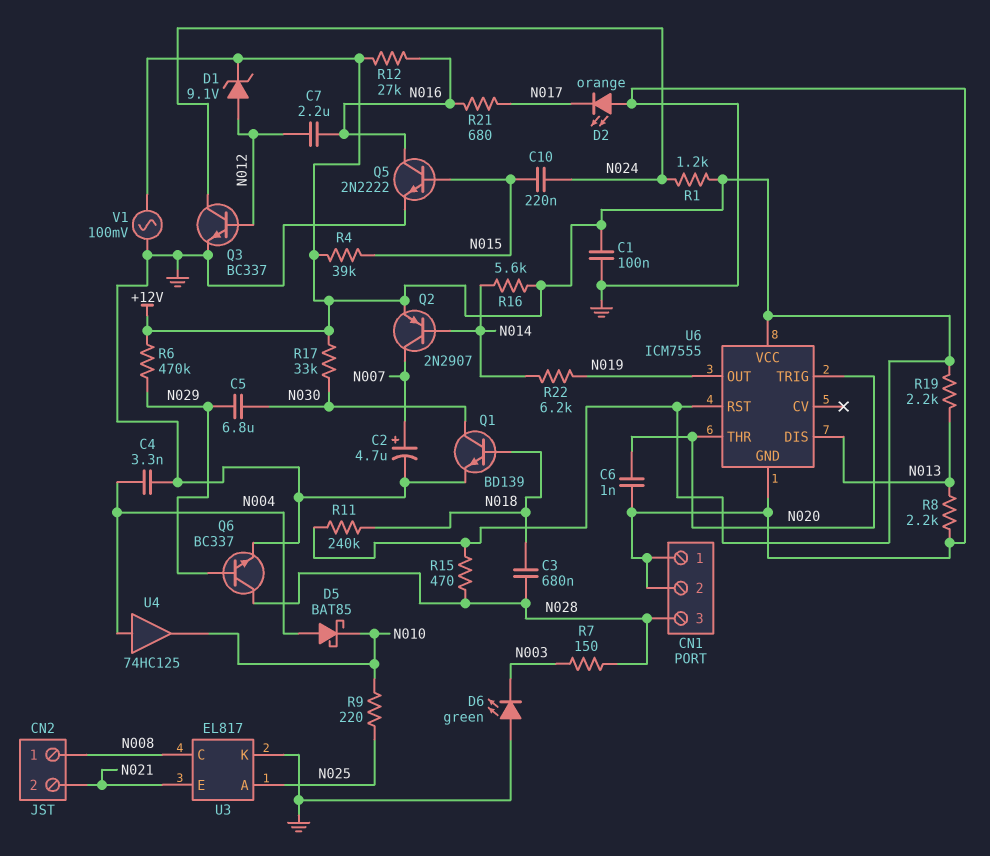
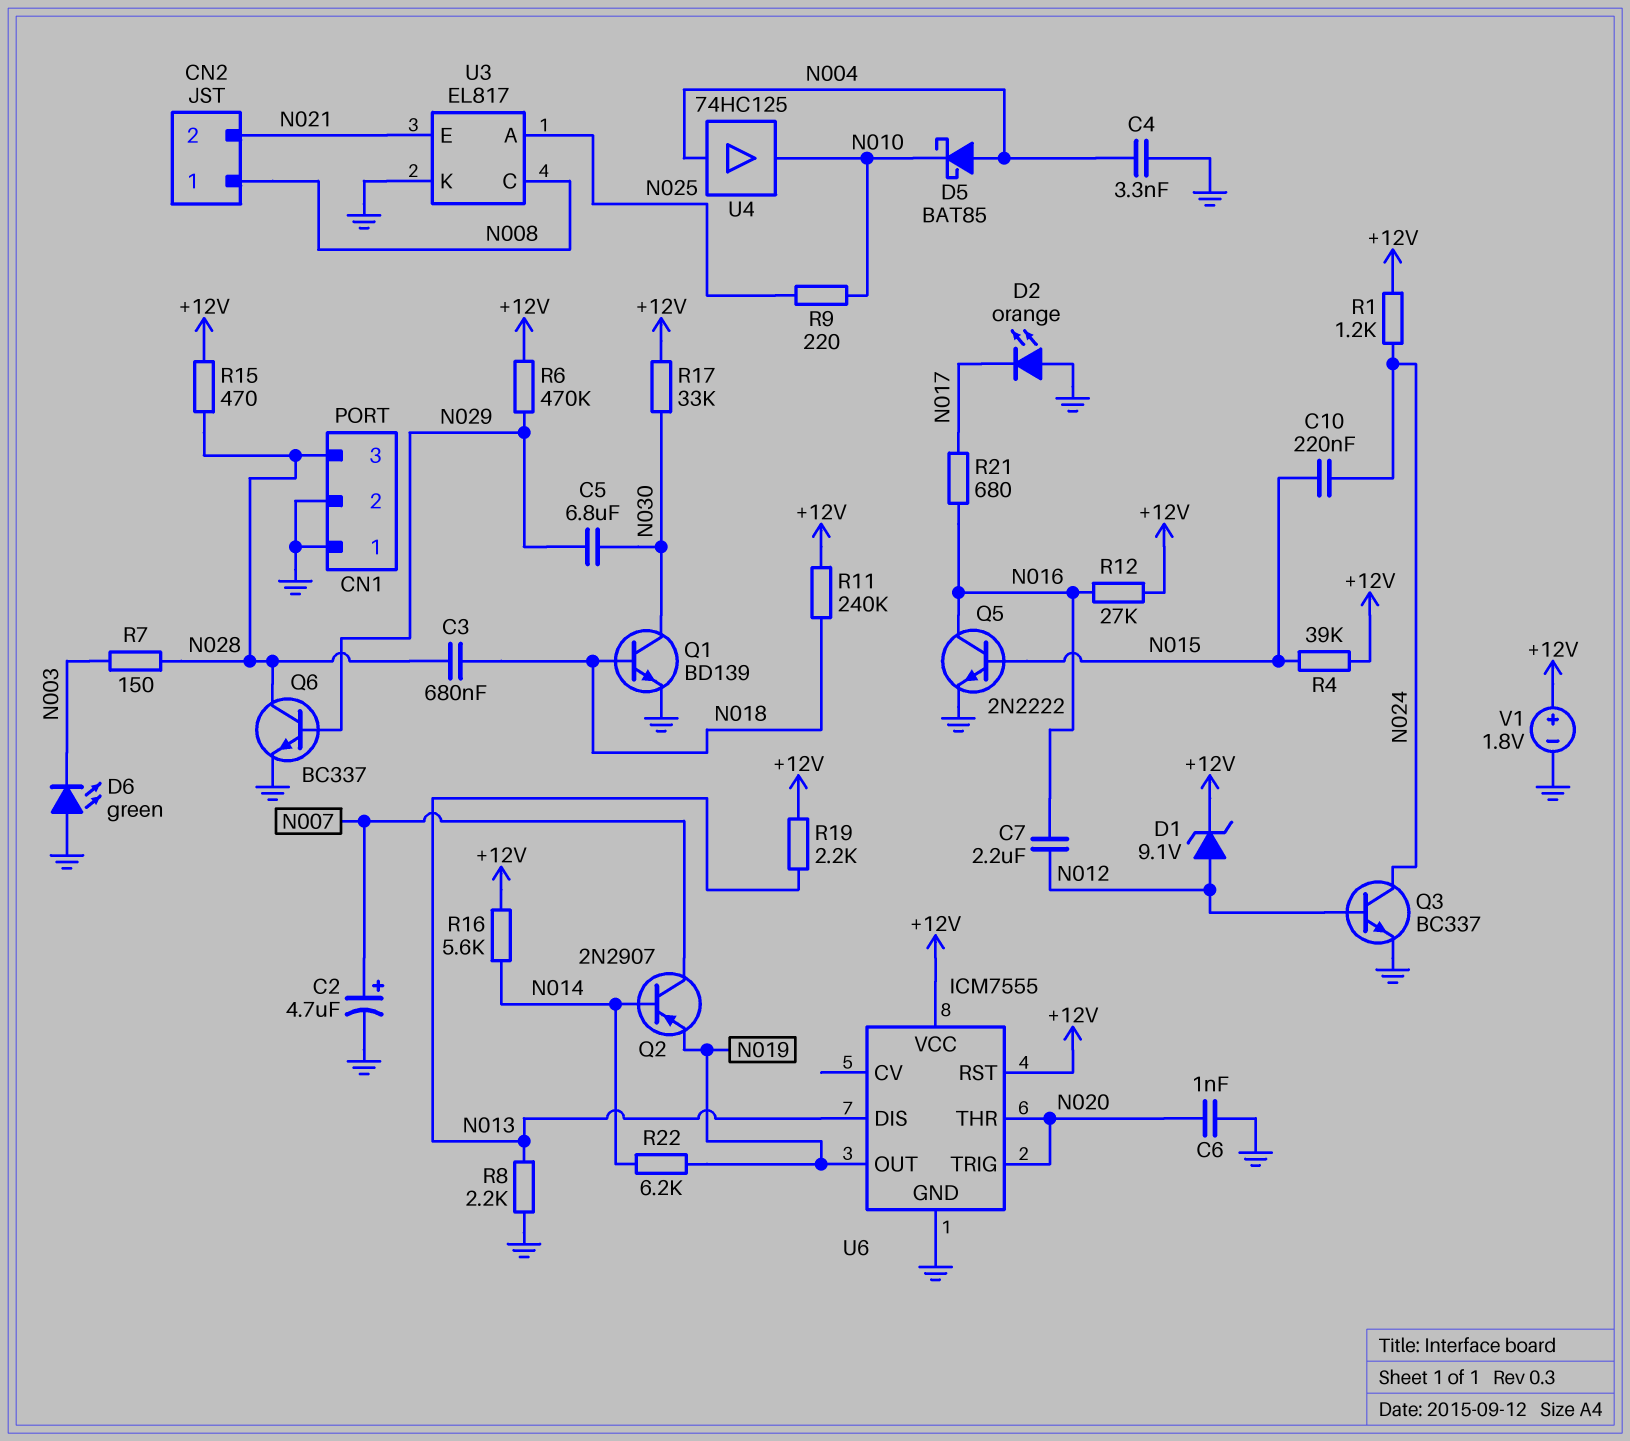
C1: 100nF (+12V, GND) -> none
Q2: PNP 2N2907 (B N014, C N007, E +12V) -> PNP 2N2907 (B N014, C N007, E N019)
V1: AC 100mV (+12V, GND) -> 1.8V (plus +12V, minus GND)

